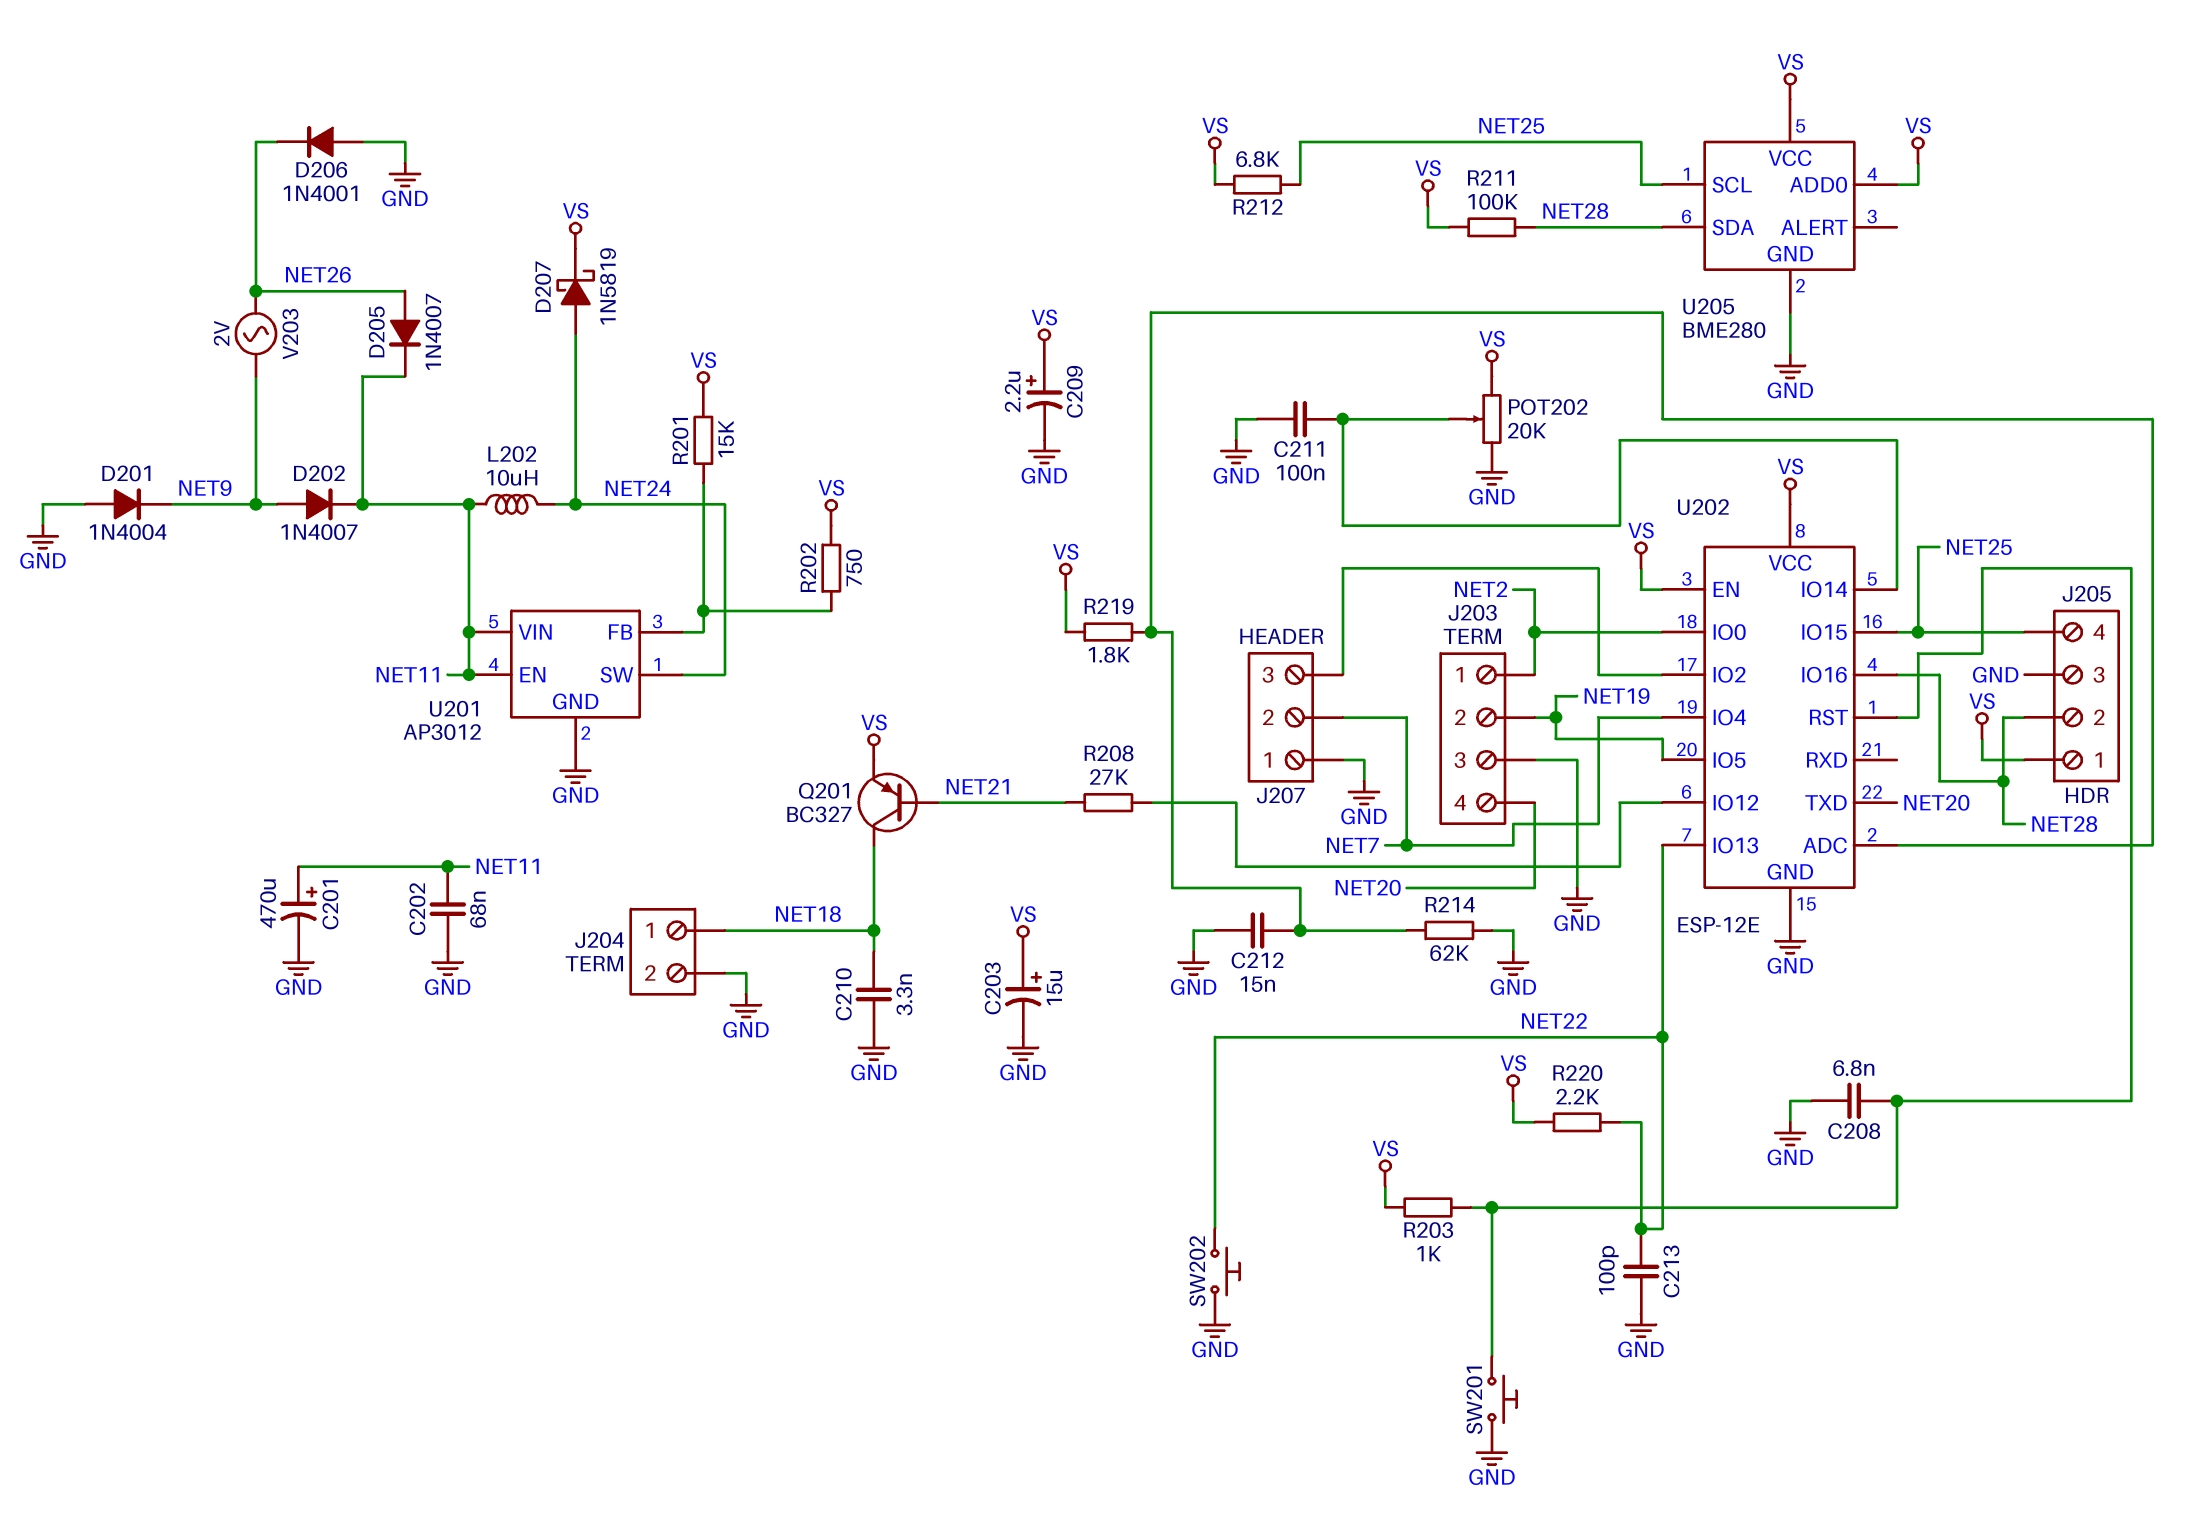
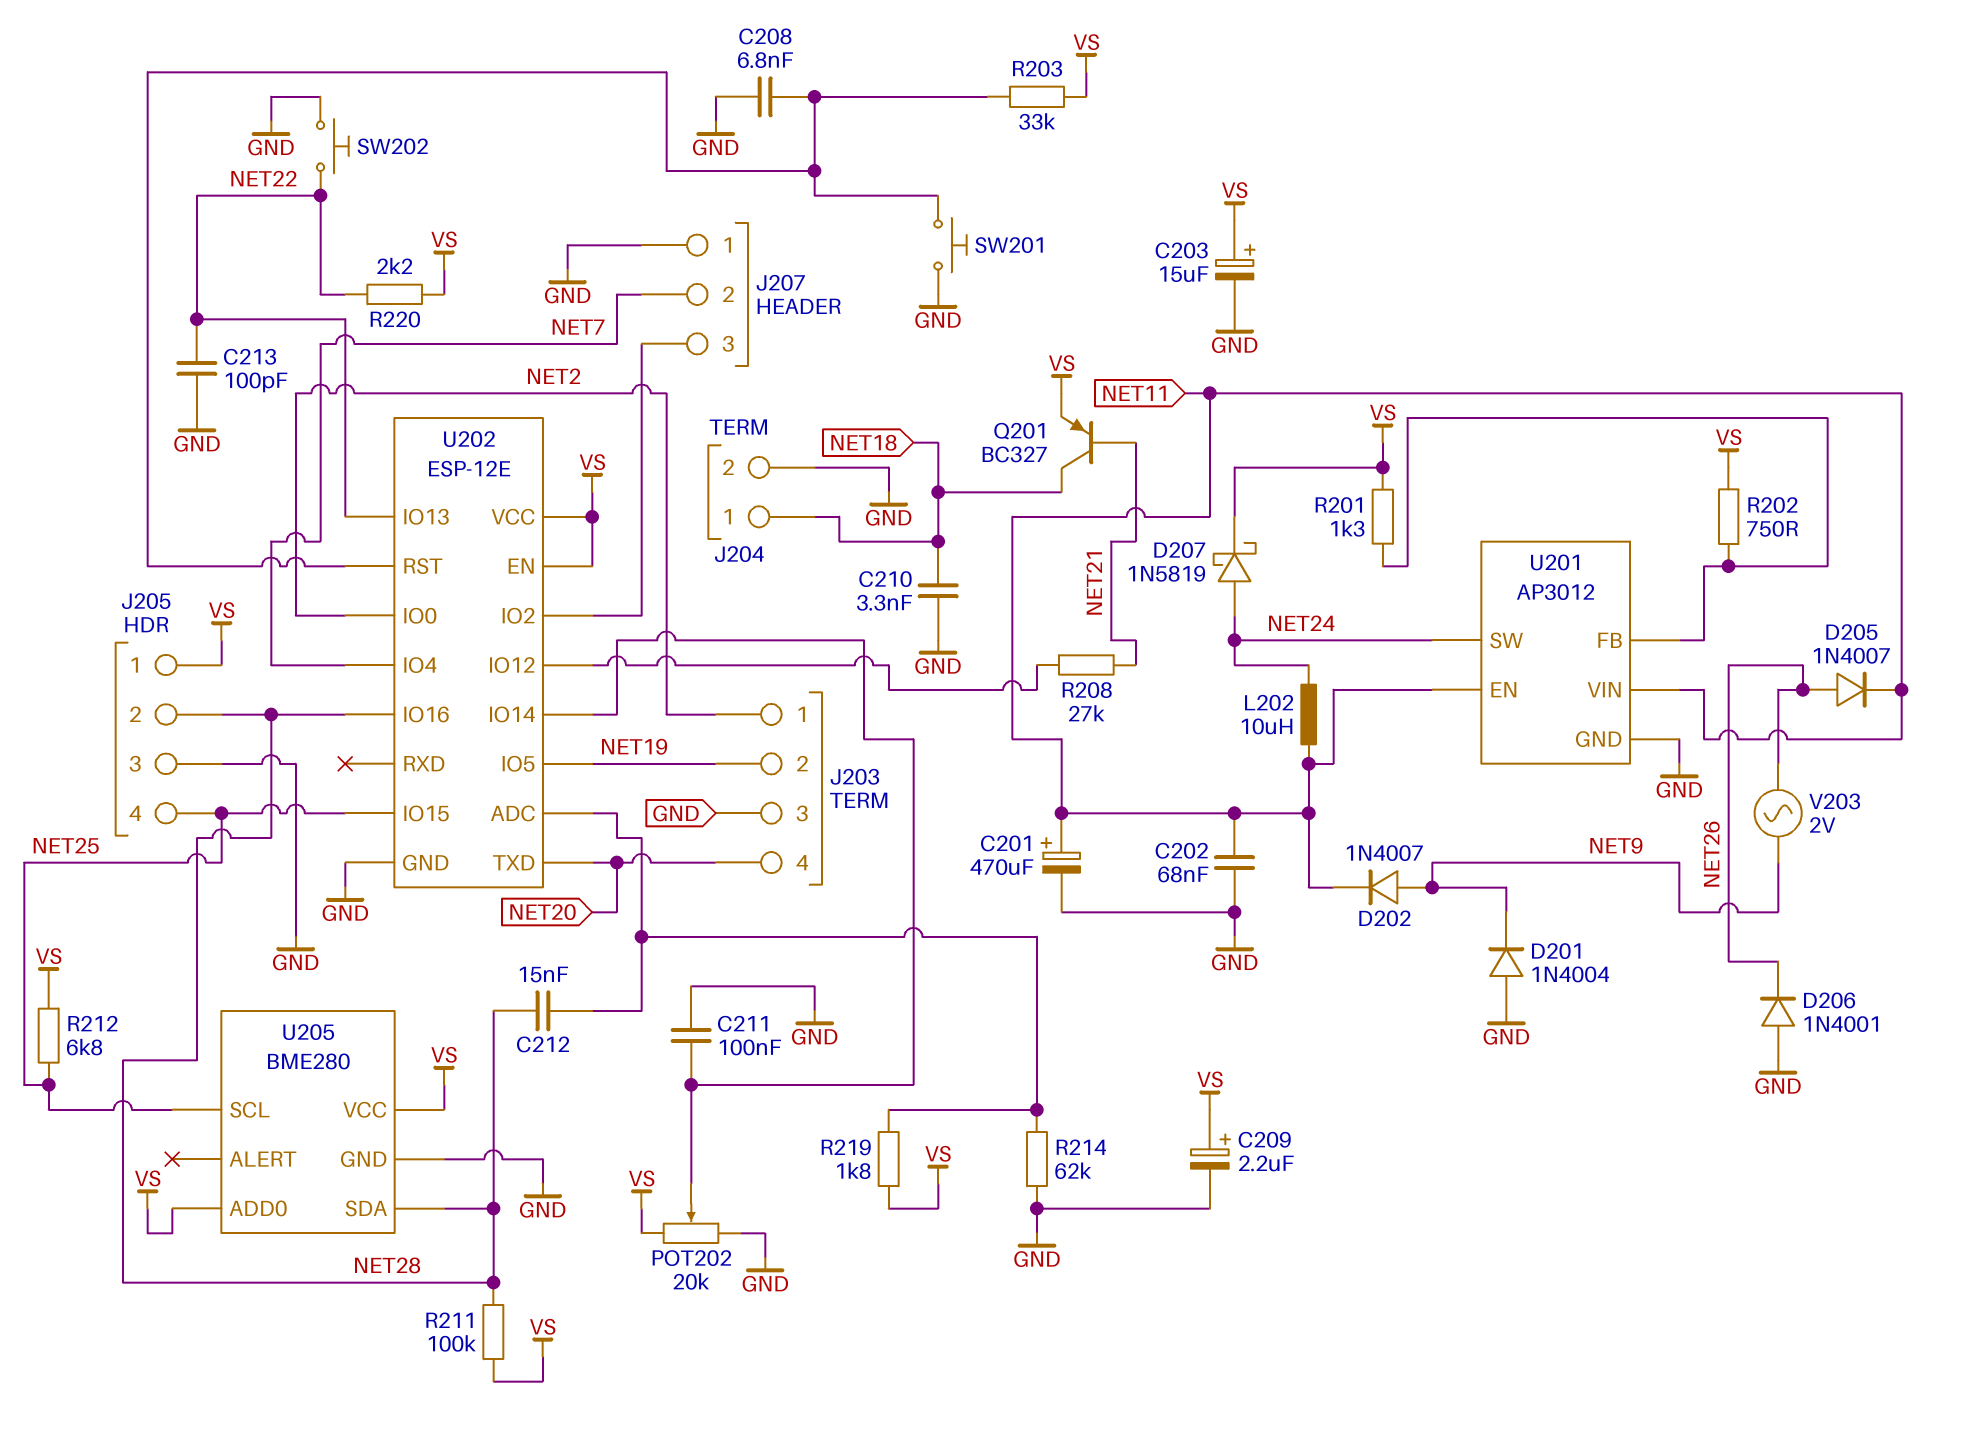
C212: 15nF (GND, U202/ADC) -> 15nF (NET28, U202/ADC)
R201: 15k (U201/FB, VS) -> 1.3k (U201/FB, VS)
R203: 1k (U202/RST, VS) -> 33k (U202/RST, VS)

